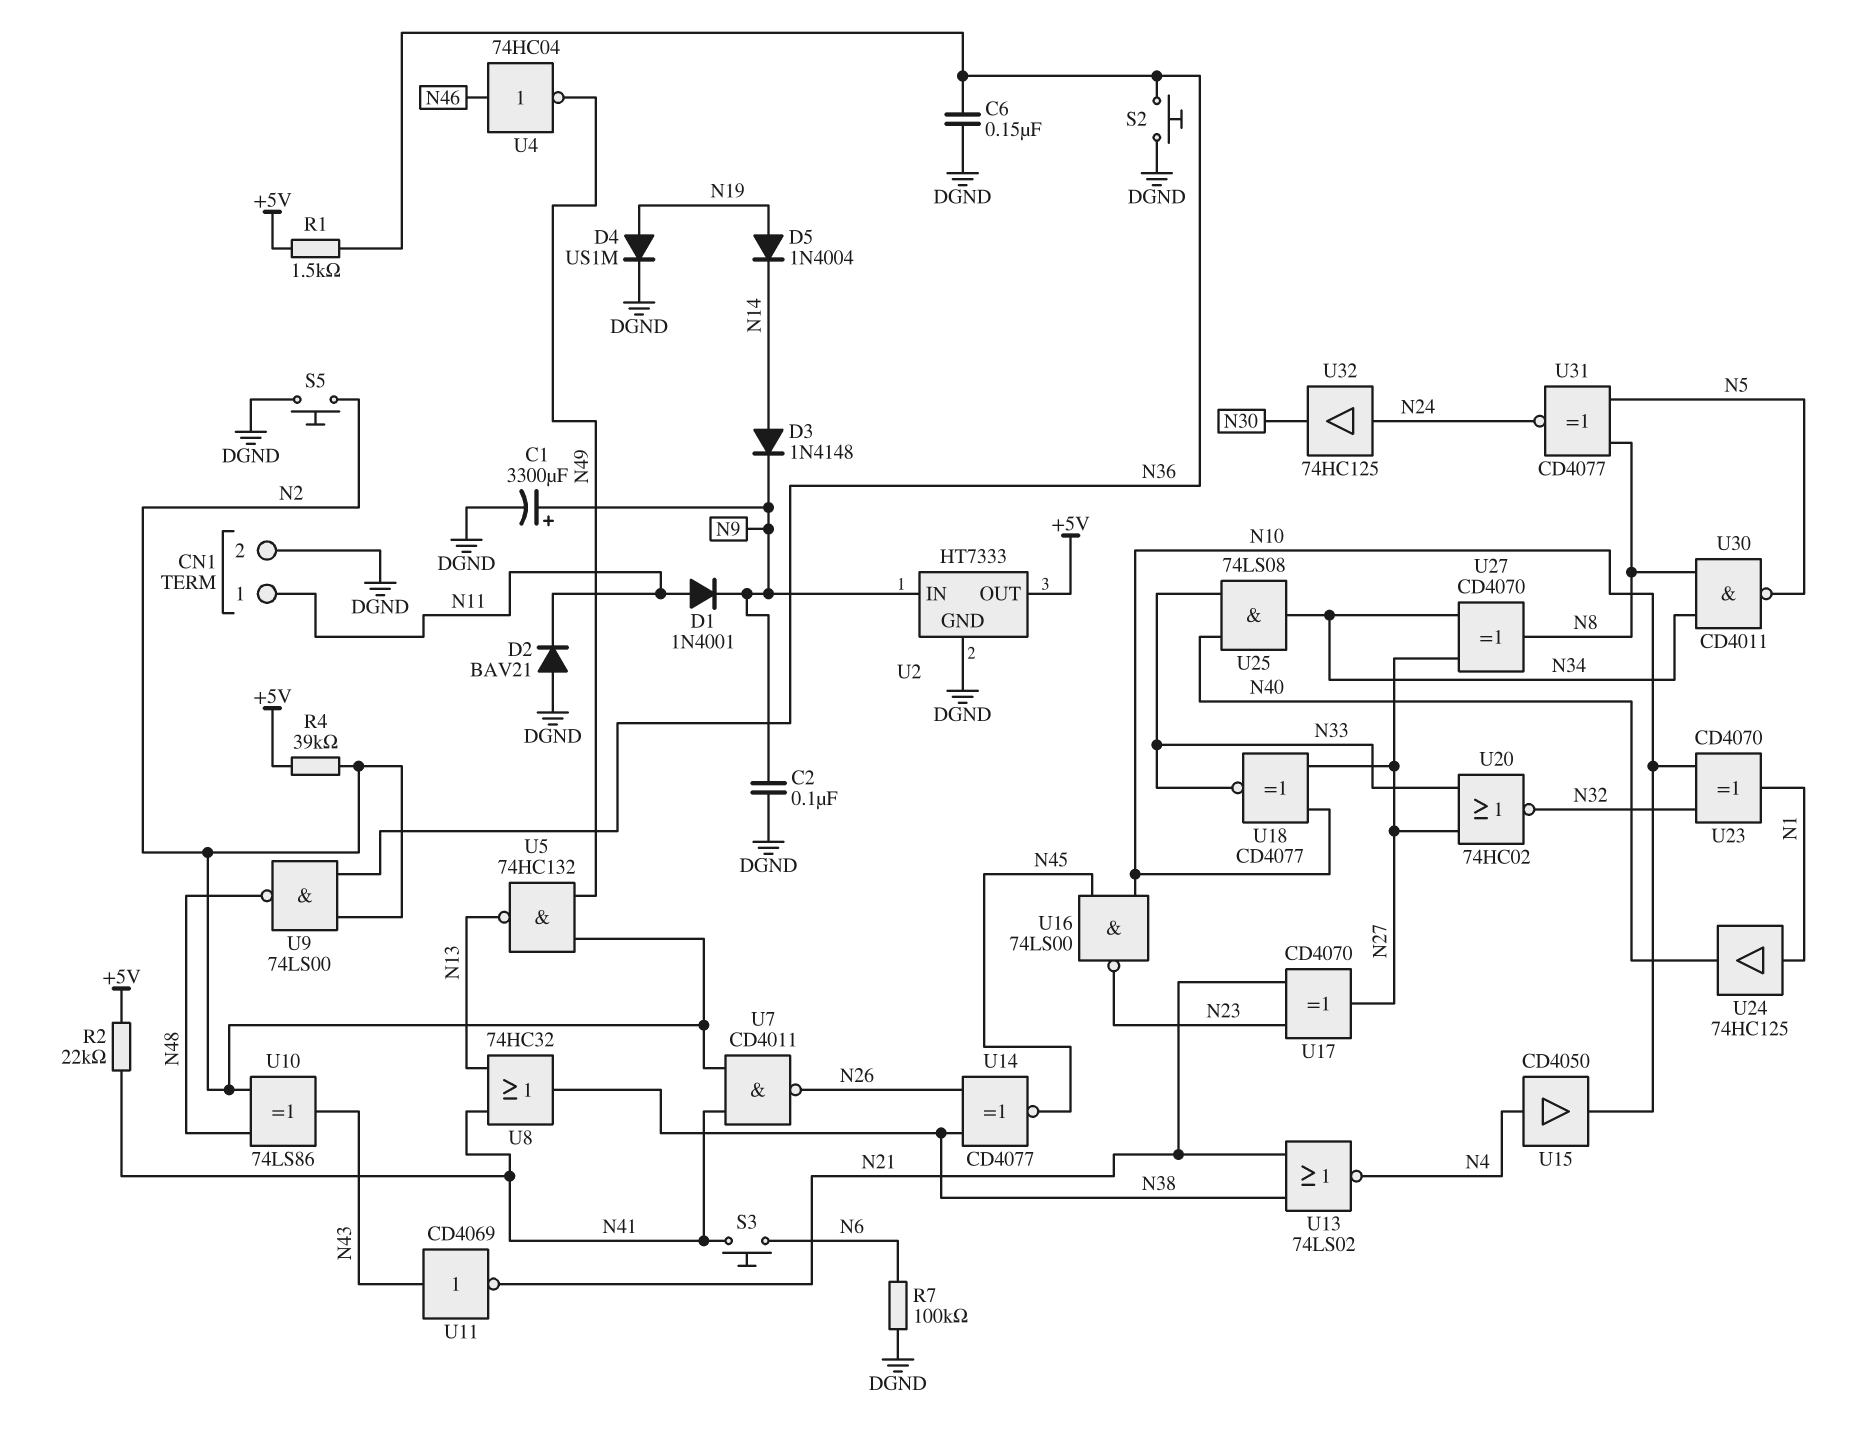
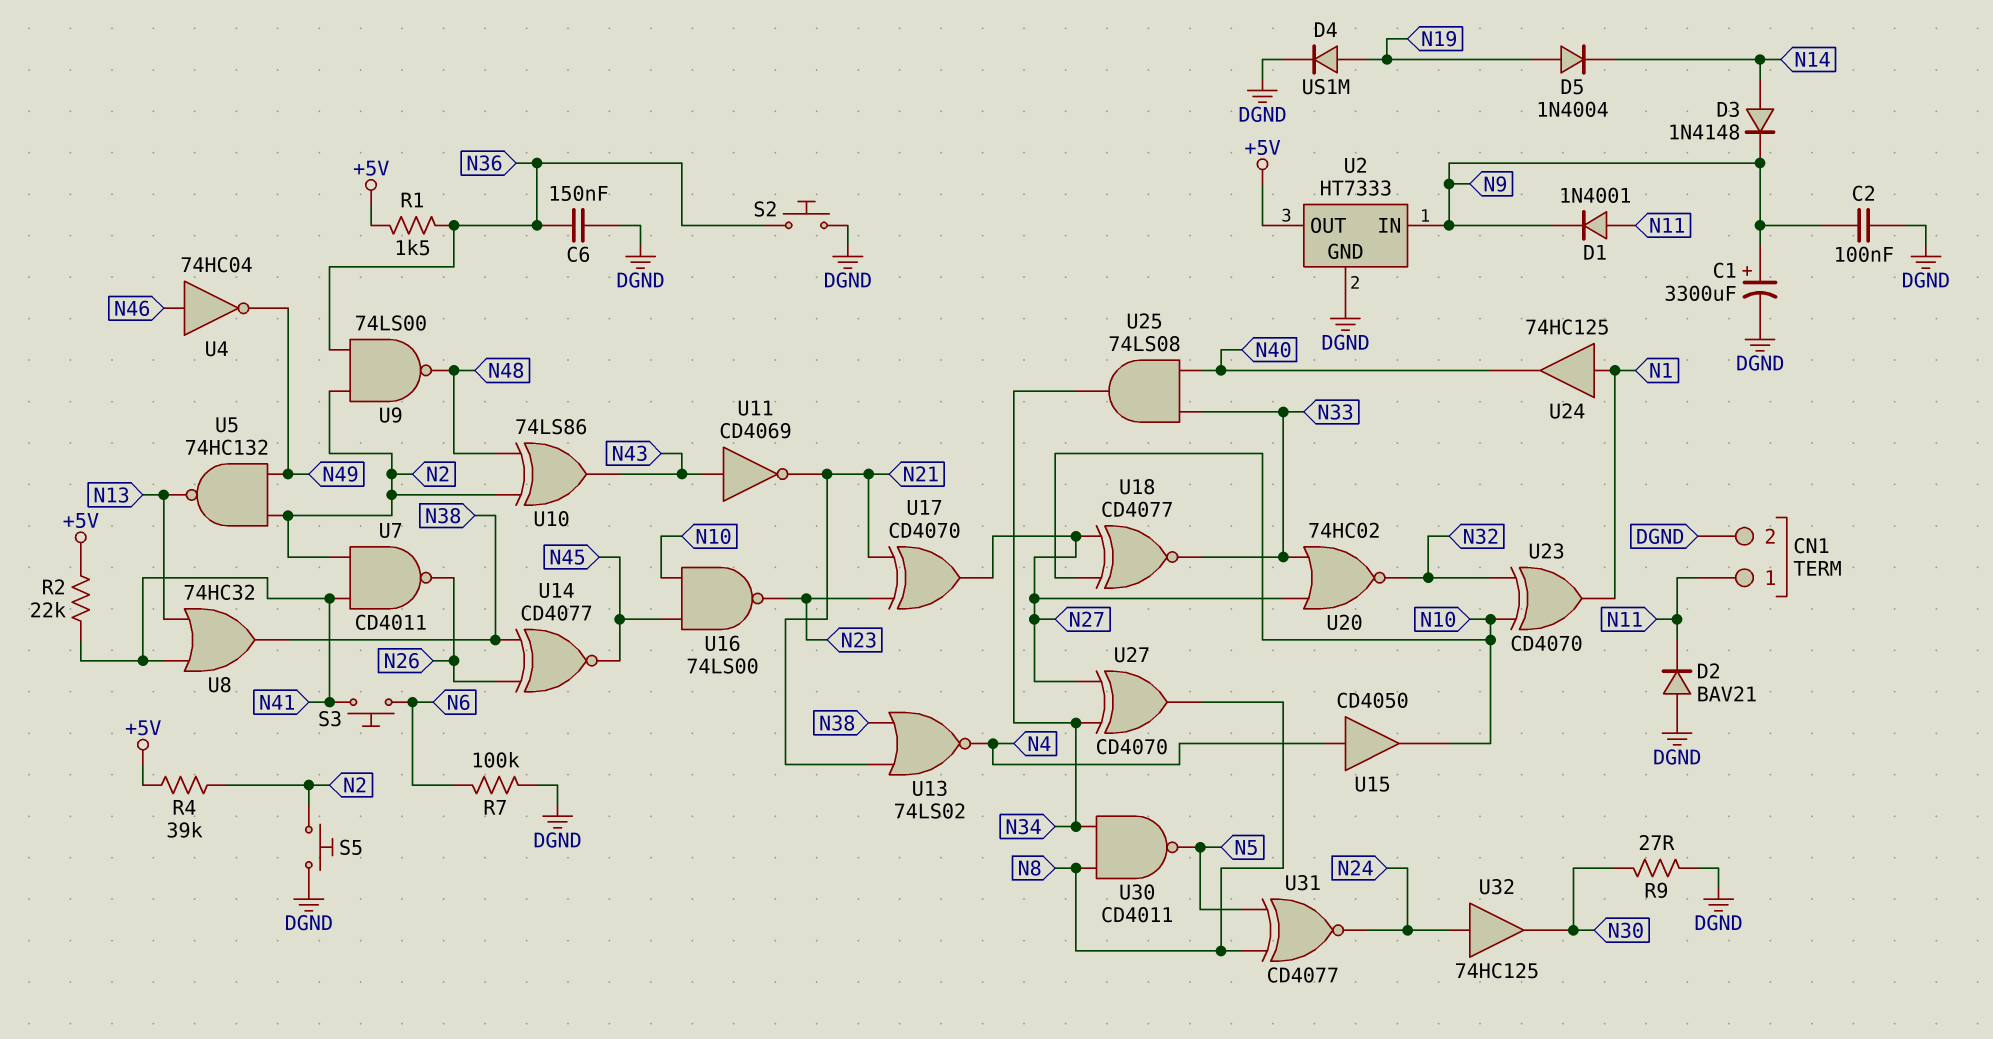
R9: none -> 27 (DGND, N30)

